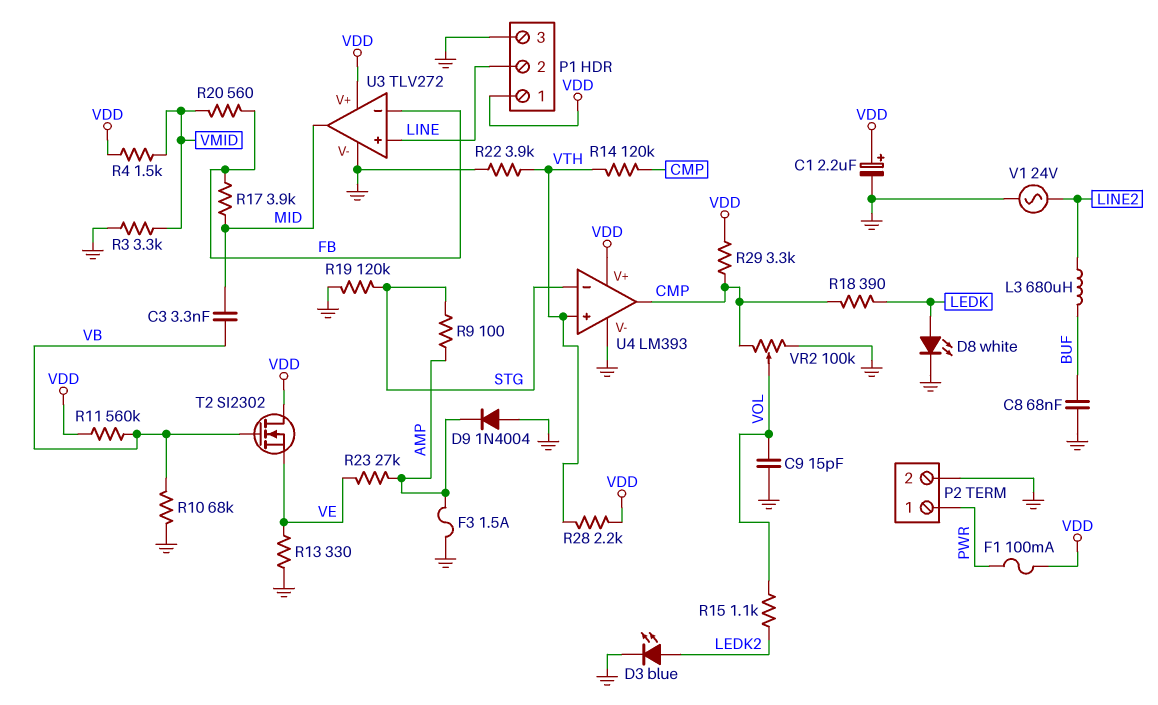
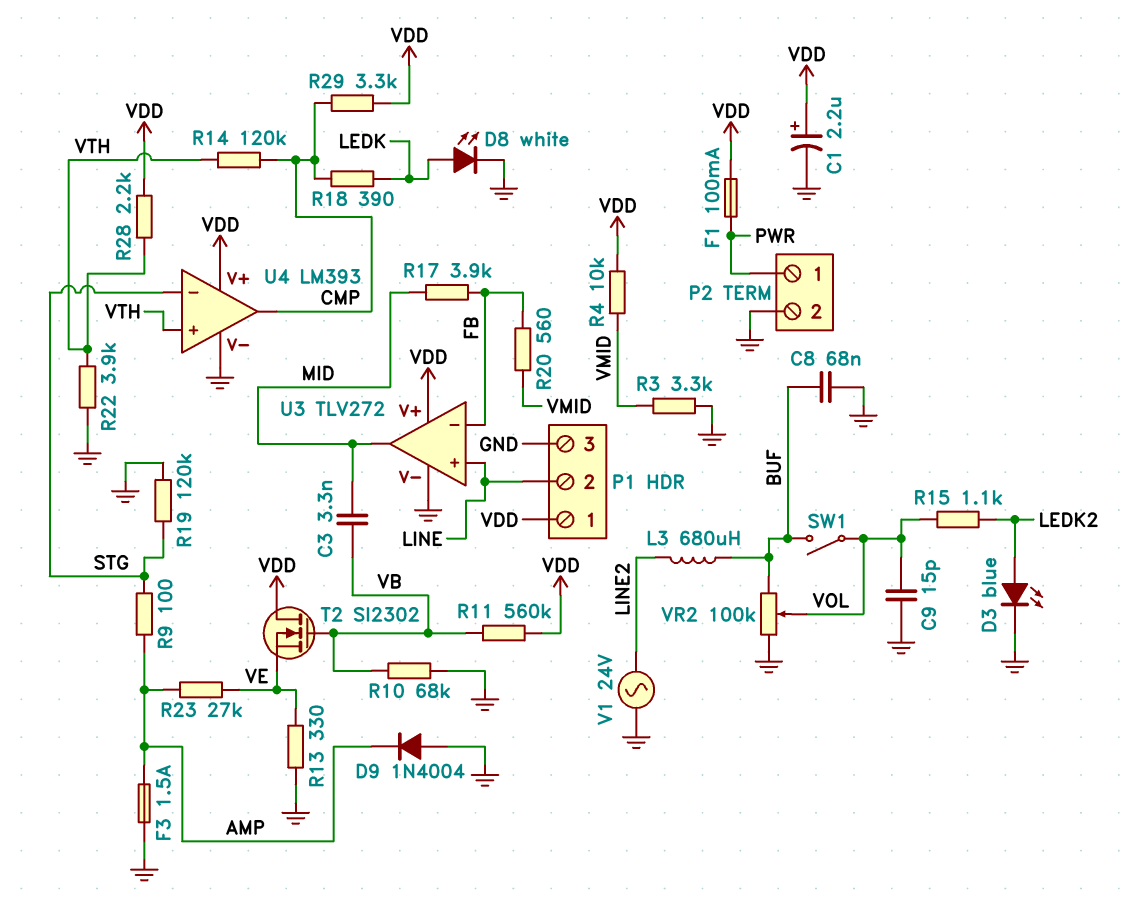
R4: 1.5k (VDD, VMID) -> 10k (VDD, VMID)
SW1: none -> switch (BUF, VOL)
VR2: 100k (CMP, GND, wiper VOL) -> 100k (BUF, GND, wiper VOL)

